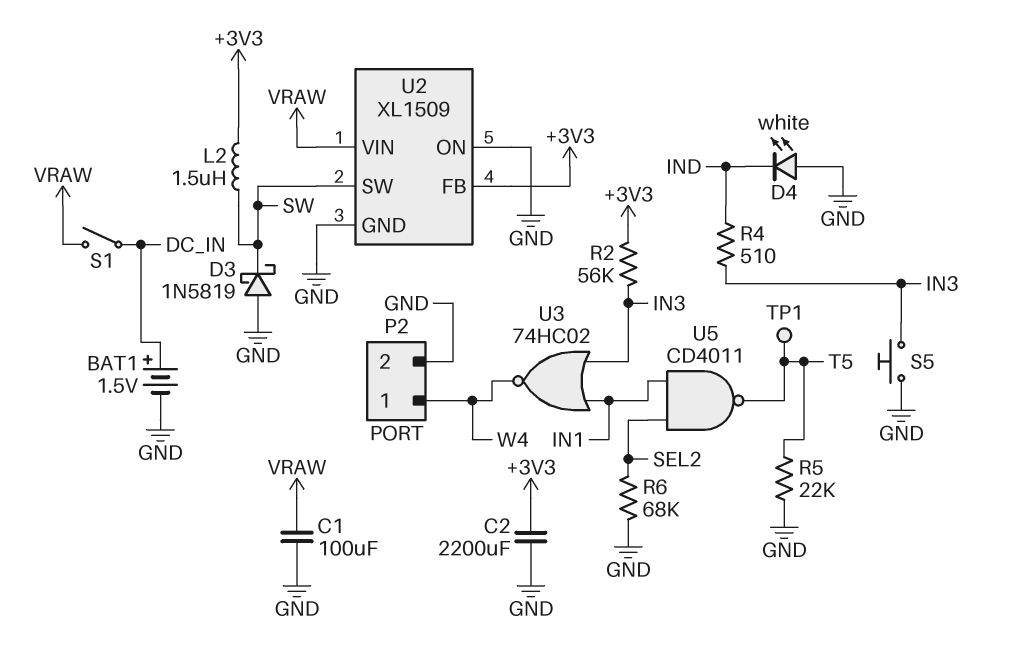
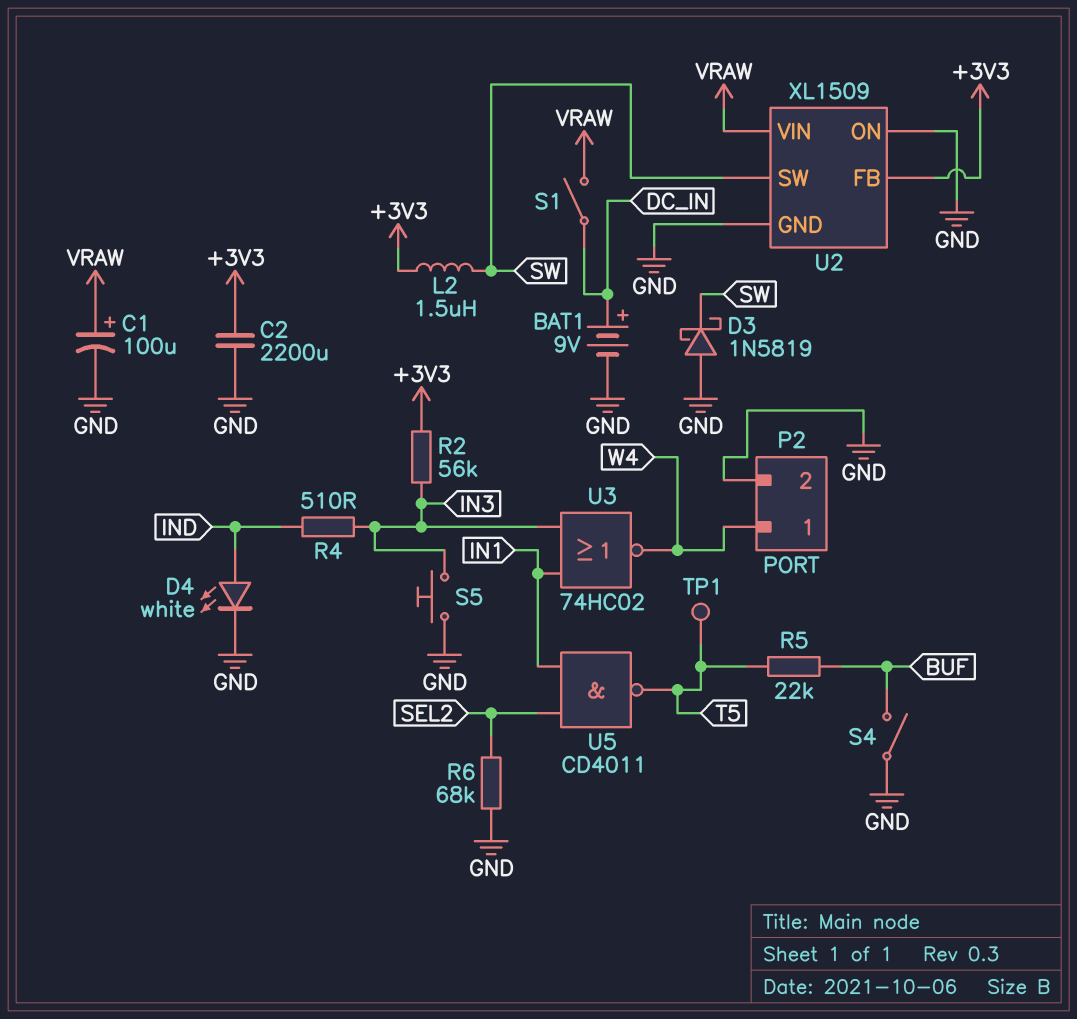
BAT1: 1.5V (plus DC_IN, minus GND) -> 9V (plus DC_IN, minus GND)
C1: 100uF (GND, VRAW) -> 100uF (plus VRAW, minus GND)
D4: LED white (A GND, K IND) -> LED white (A IND, K GND)
R5: 22k (GND, T5) -> 22k (BUF, T5)
S4: none -> switch (BUF, GND)

